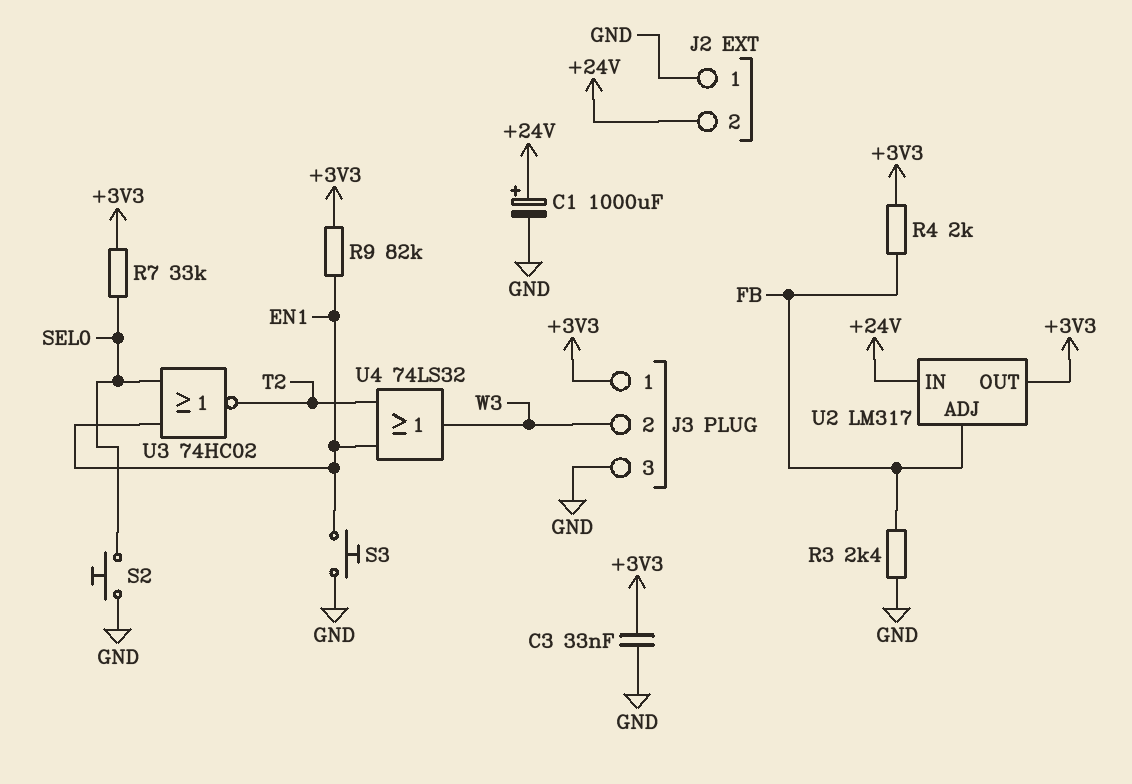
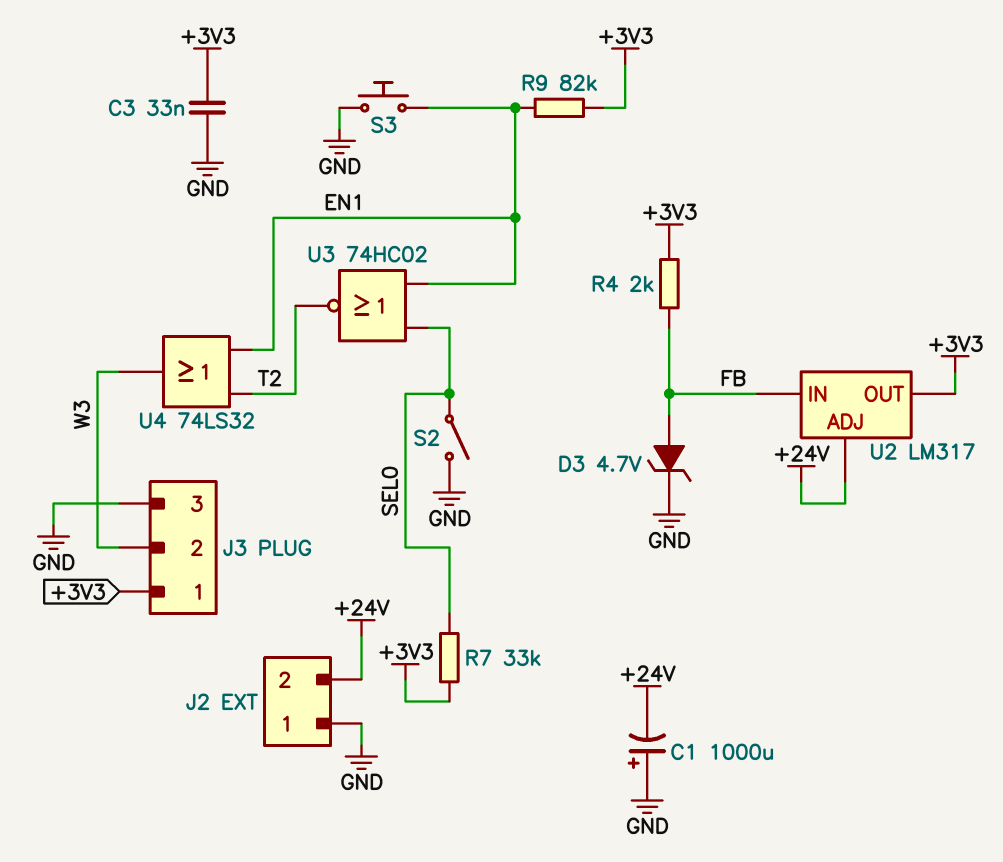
C1: 1000uF (plus +24V, minus GND) -> 1000uF (plus GND, minus +24V)
D3: none -> zener 4.7V (A FB, K GND)
R3: 2.4k (FB, GND) -> none
S2: button (GND, SEL0) -> switch (GND, SEL0)
U2 pin ADJ: FB -> +24V
U2 pin IN: +24V -> FB

